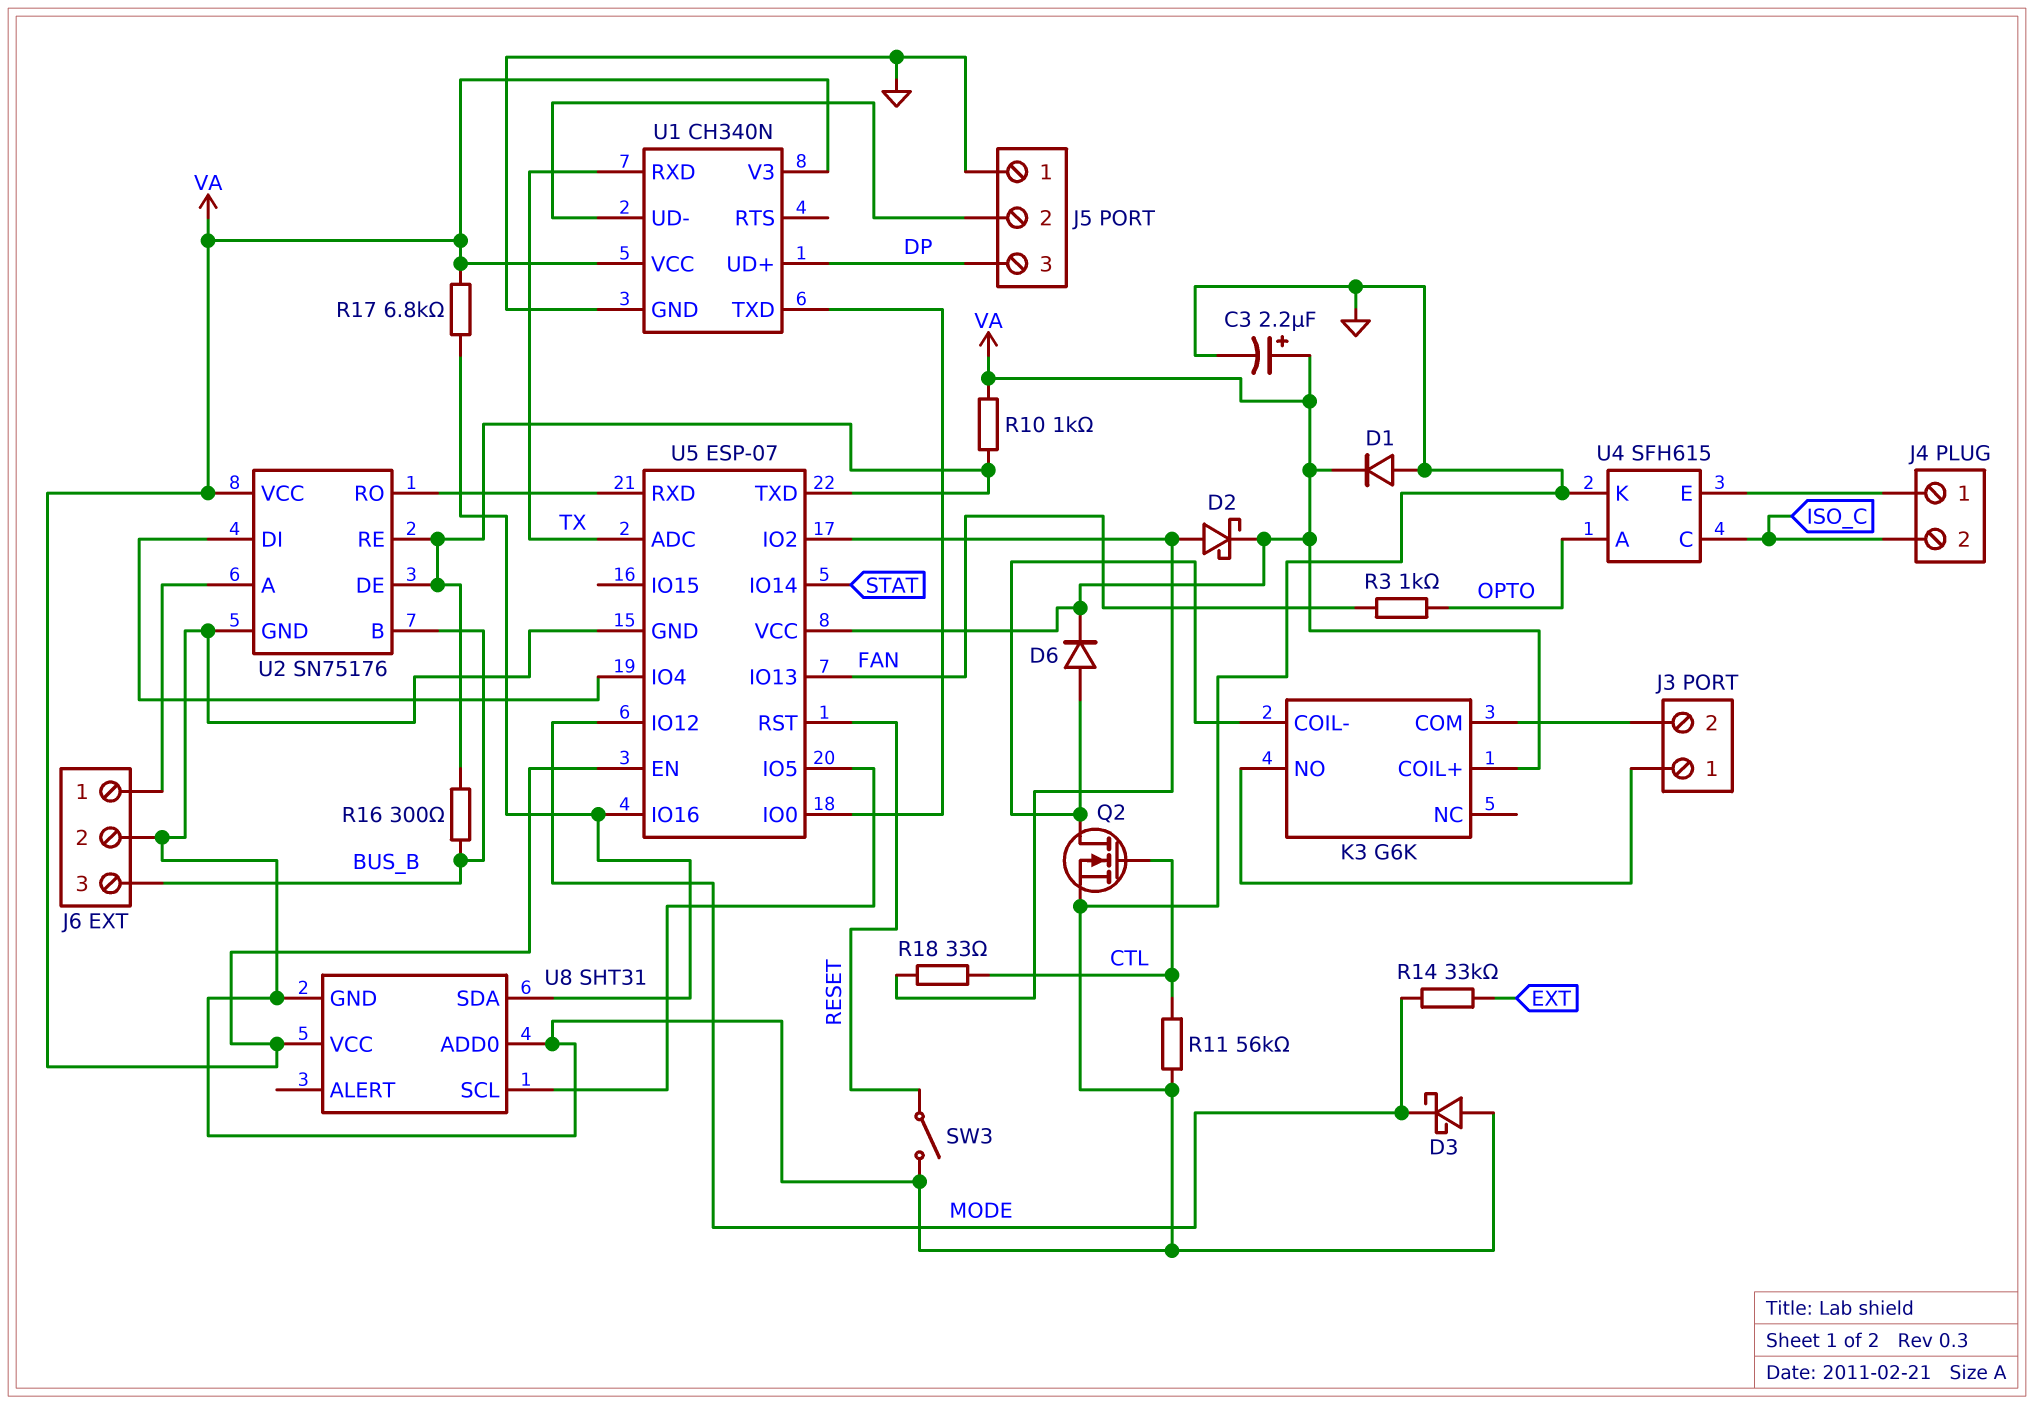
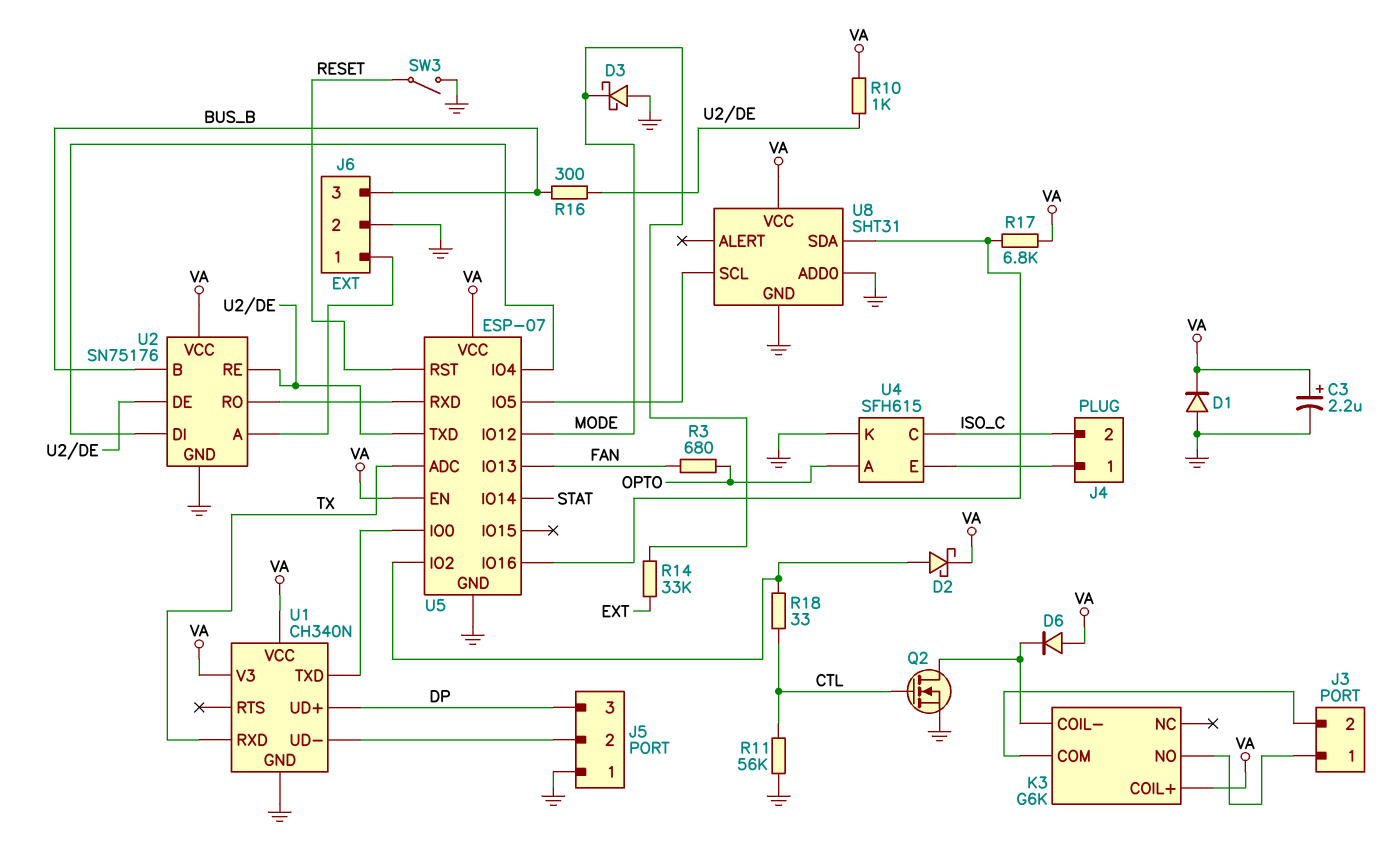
D6: diode (A K3/COIL-, K VA) -> diode (A VA, K K3/COIL-)
R3: 1k (FAN, OPTO) -> 680 (FAN, OPTO)

